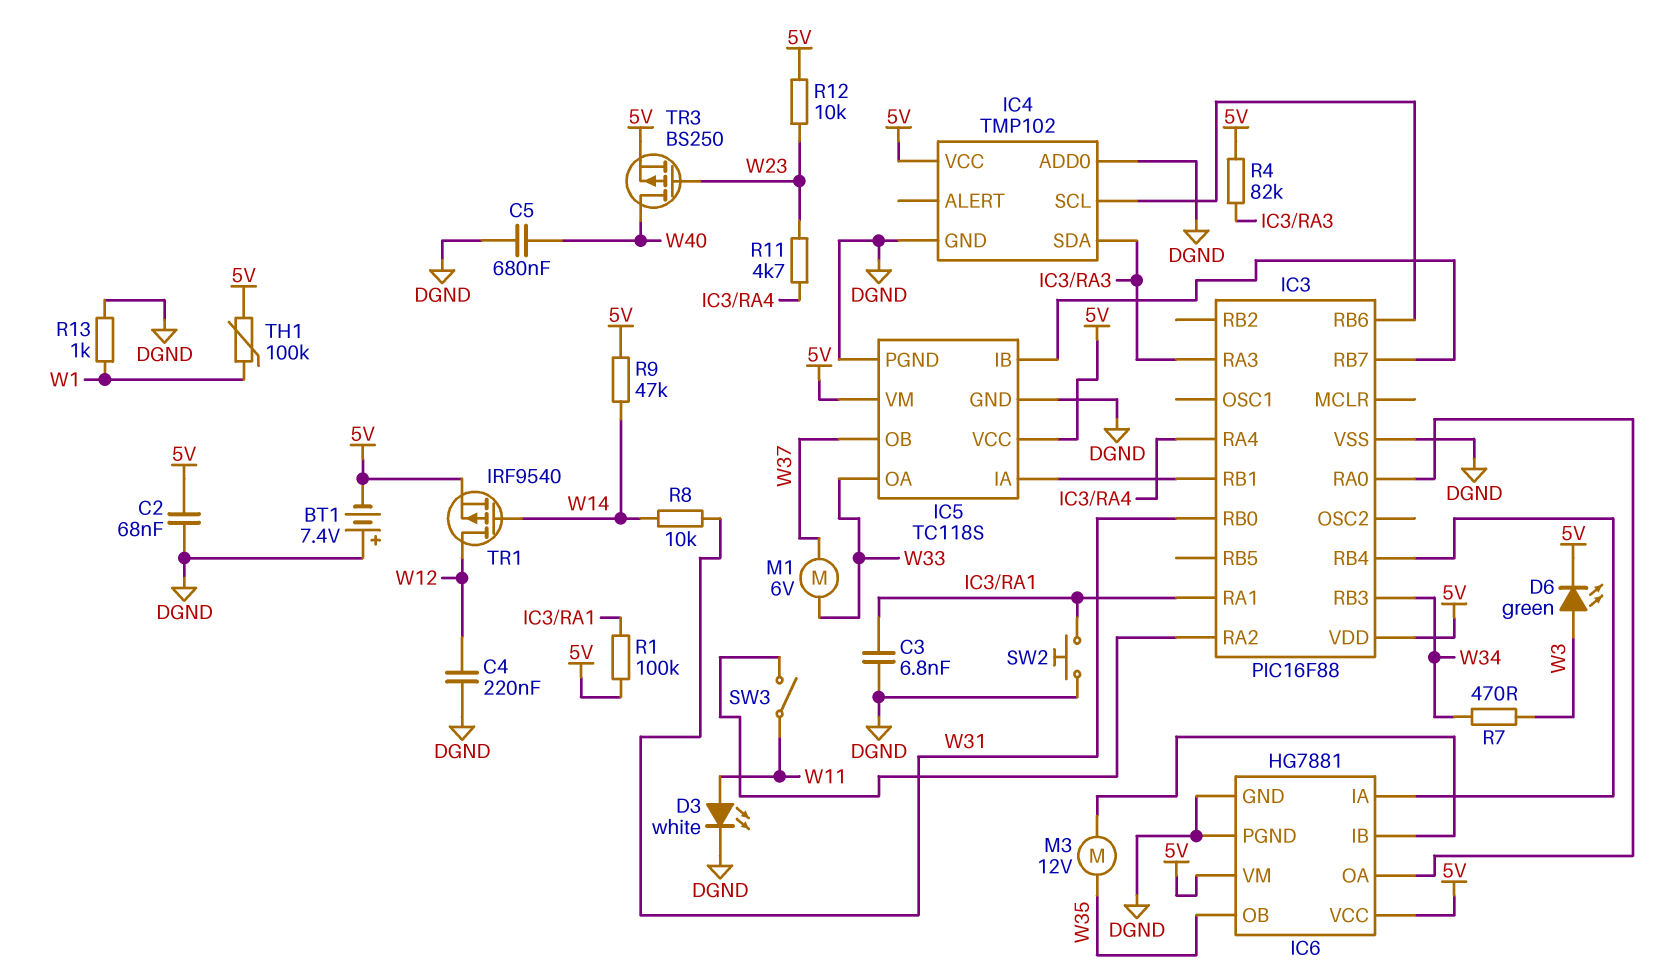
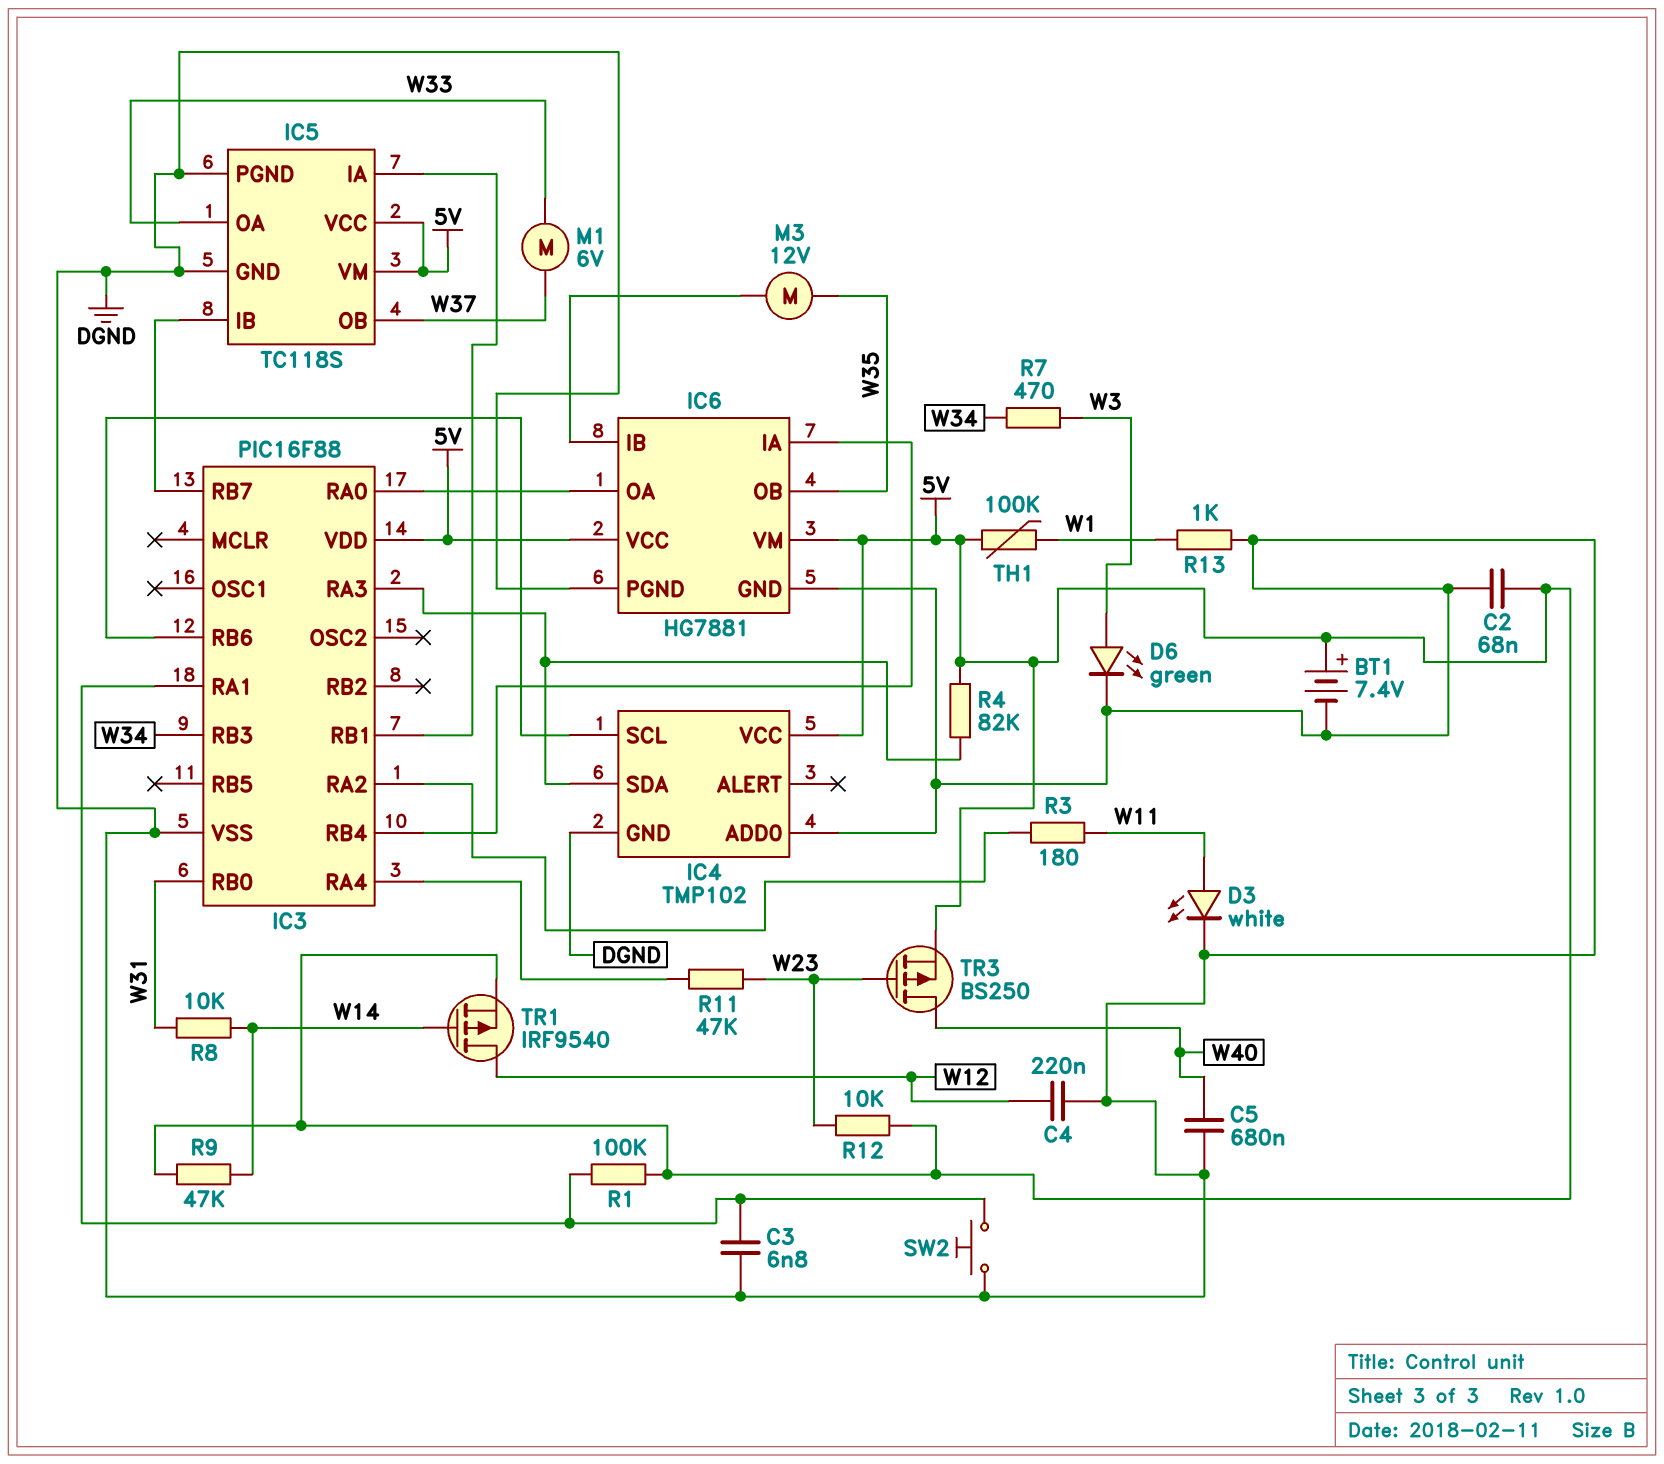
BT1: 7.4V (plus DGND, minus 5V) -> 7.4V (plus 5V, minus DGND)
D6: LED green (A W3, K 5V) -> LED green (A W3, K DGND)
R3: none -> 180 (IC3/RA2, W11)
R11: 4.7k (IC3/RA4, W23) -> 47k (IC3/RA4, W23)
SW3: switch (IC3/RA2, W11) -> none

